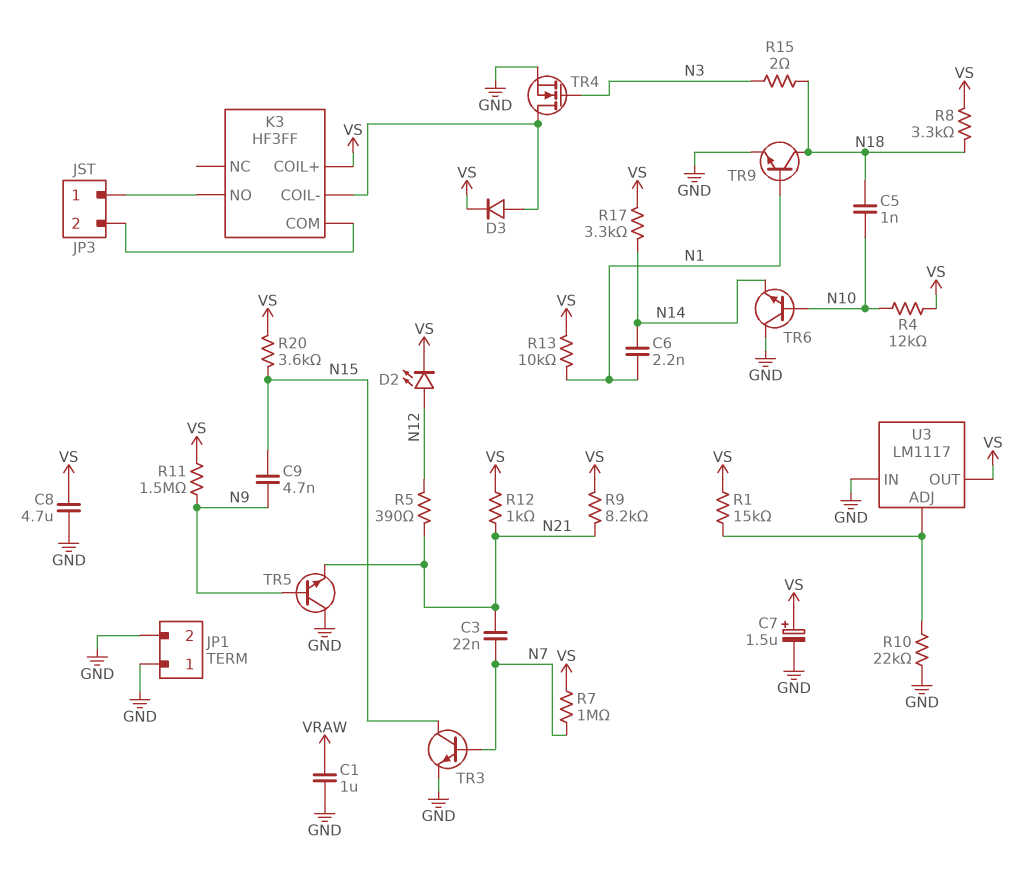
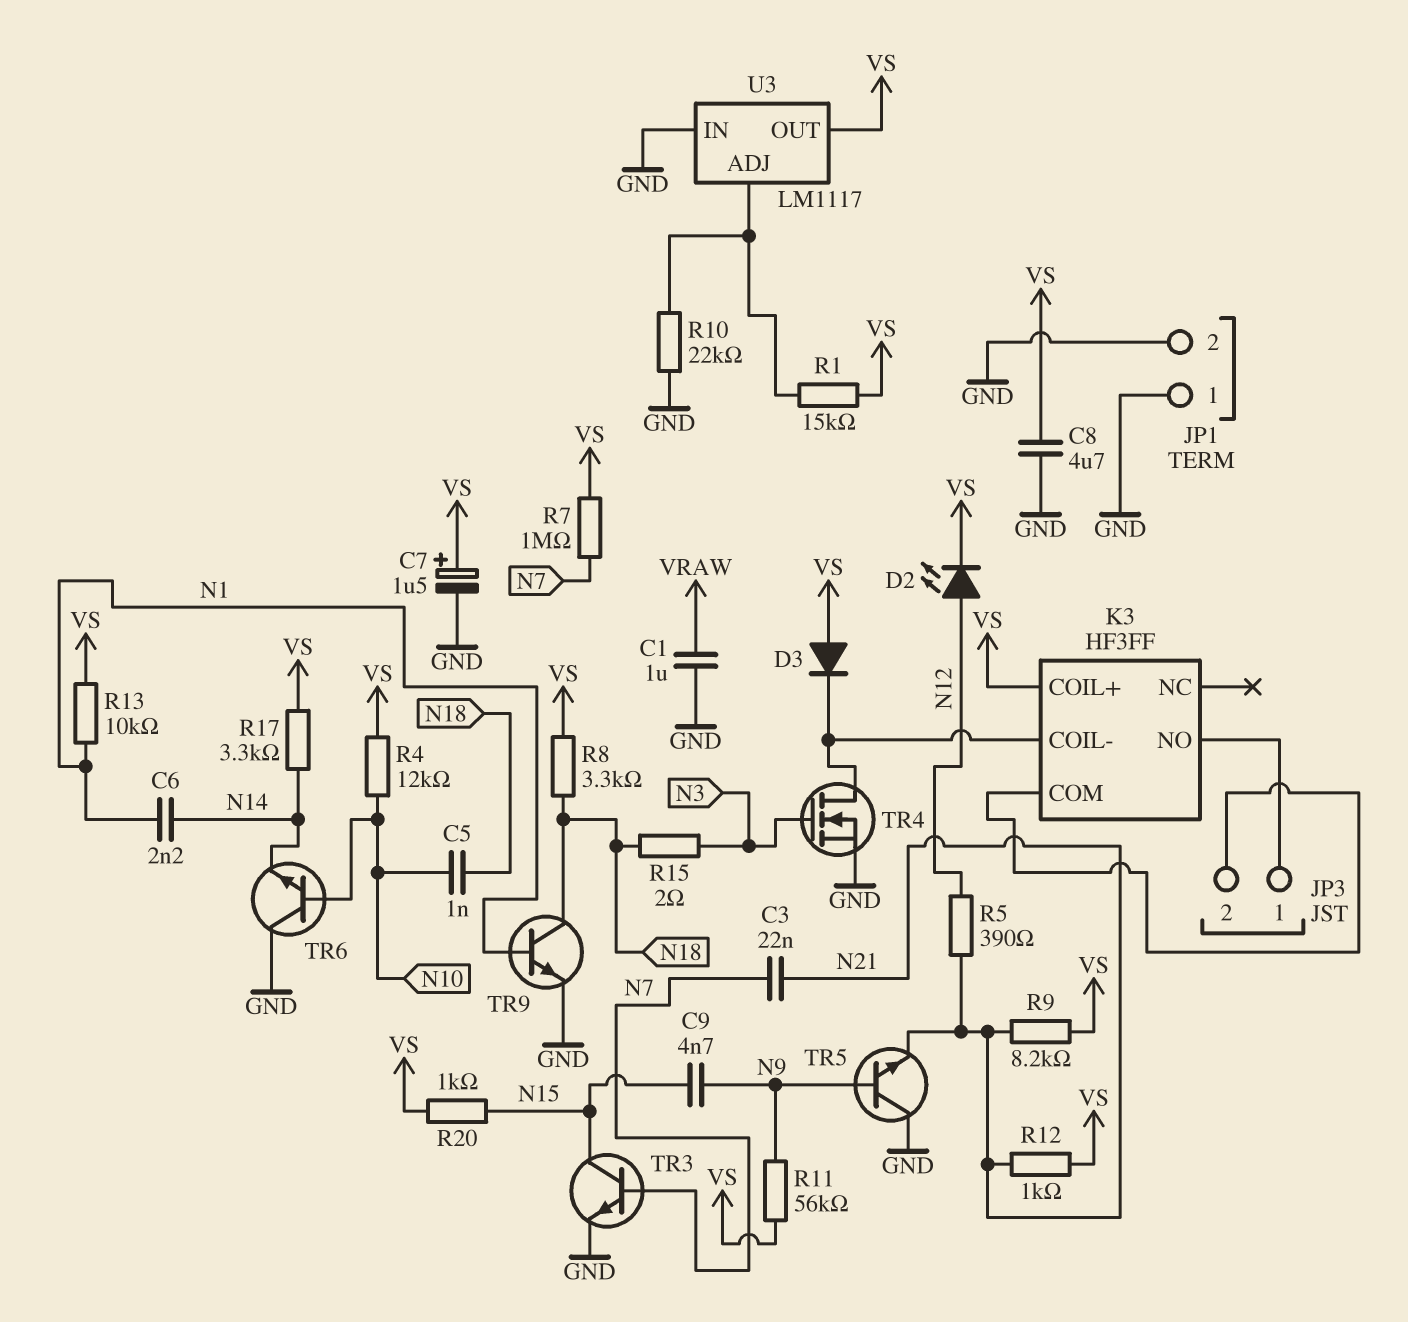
D3: diode (A K3/COIL-, K VS) -> diode (A VS, K K3/COIL-)
R11: 1.5M (N9, VS) -> 56k (N9, VS)
R20: 3.6k (N15, VS) -> 1k (N15, VS)

